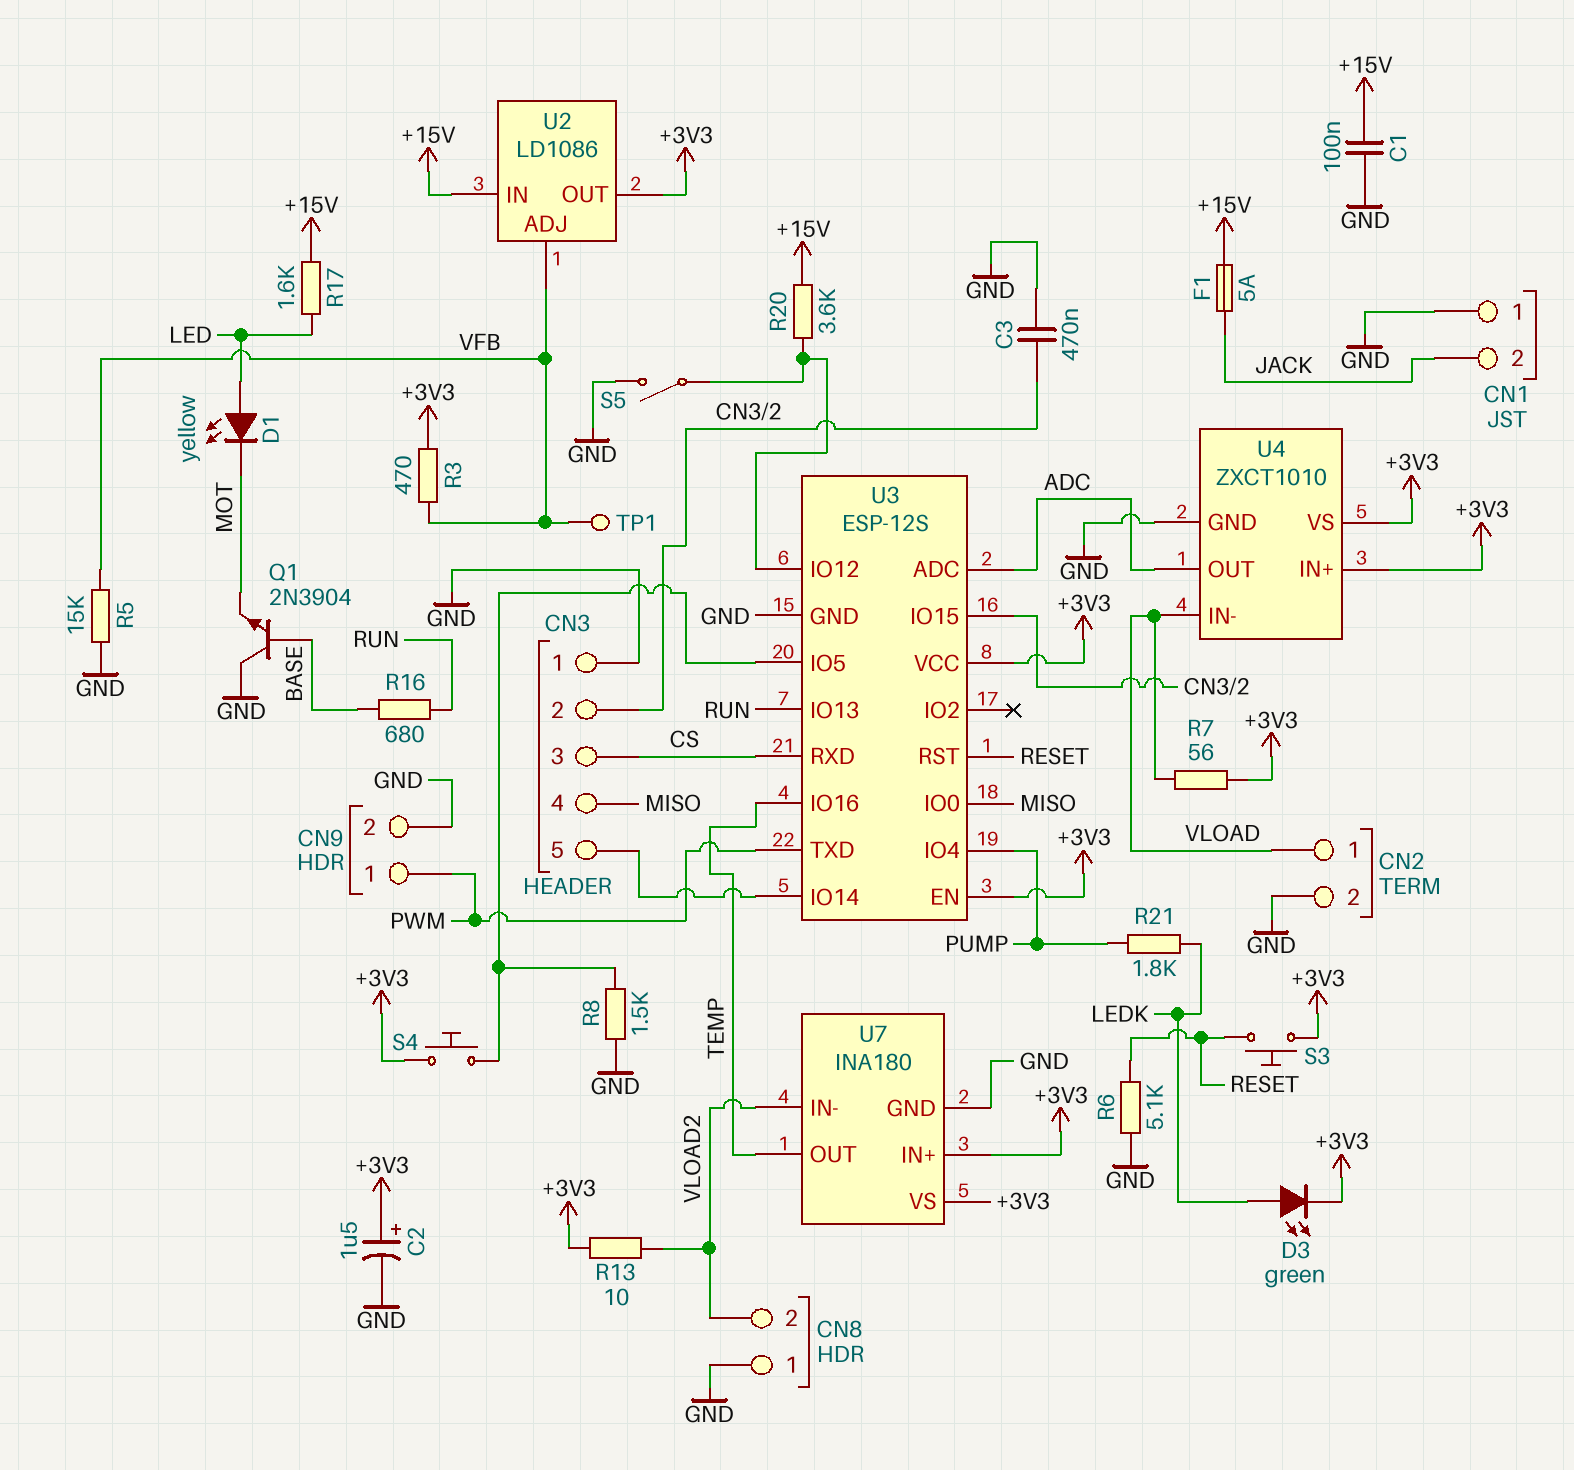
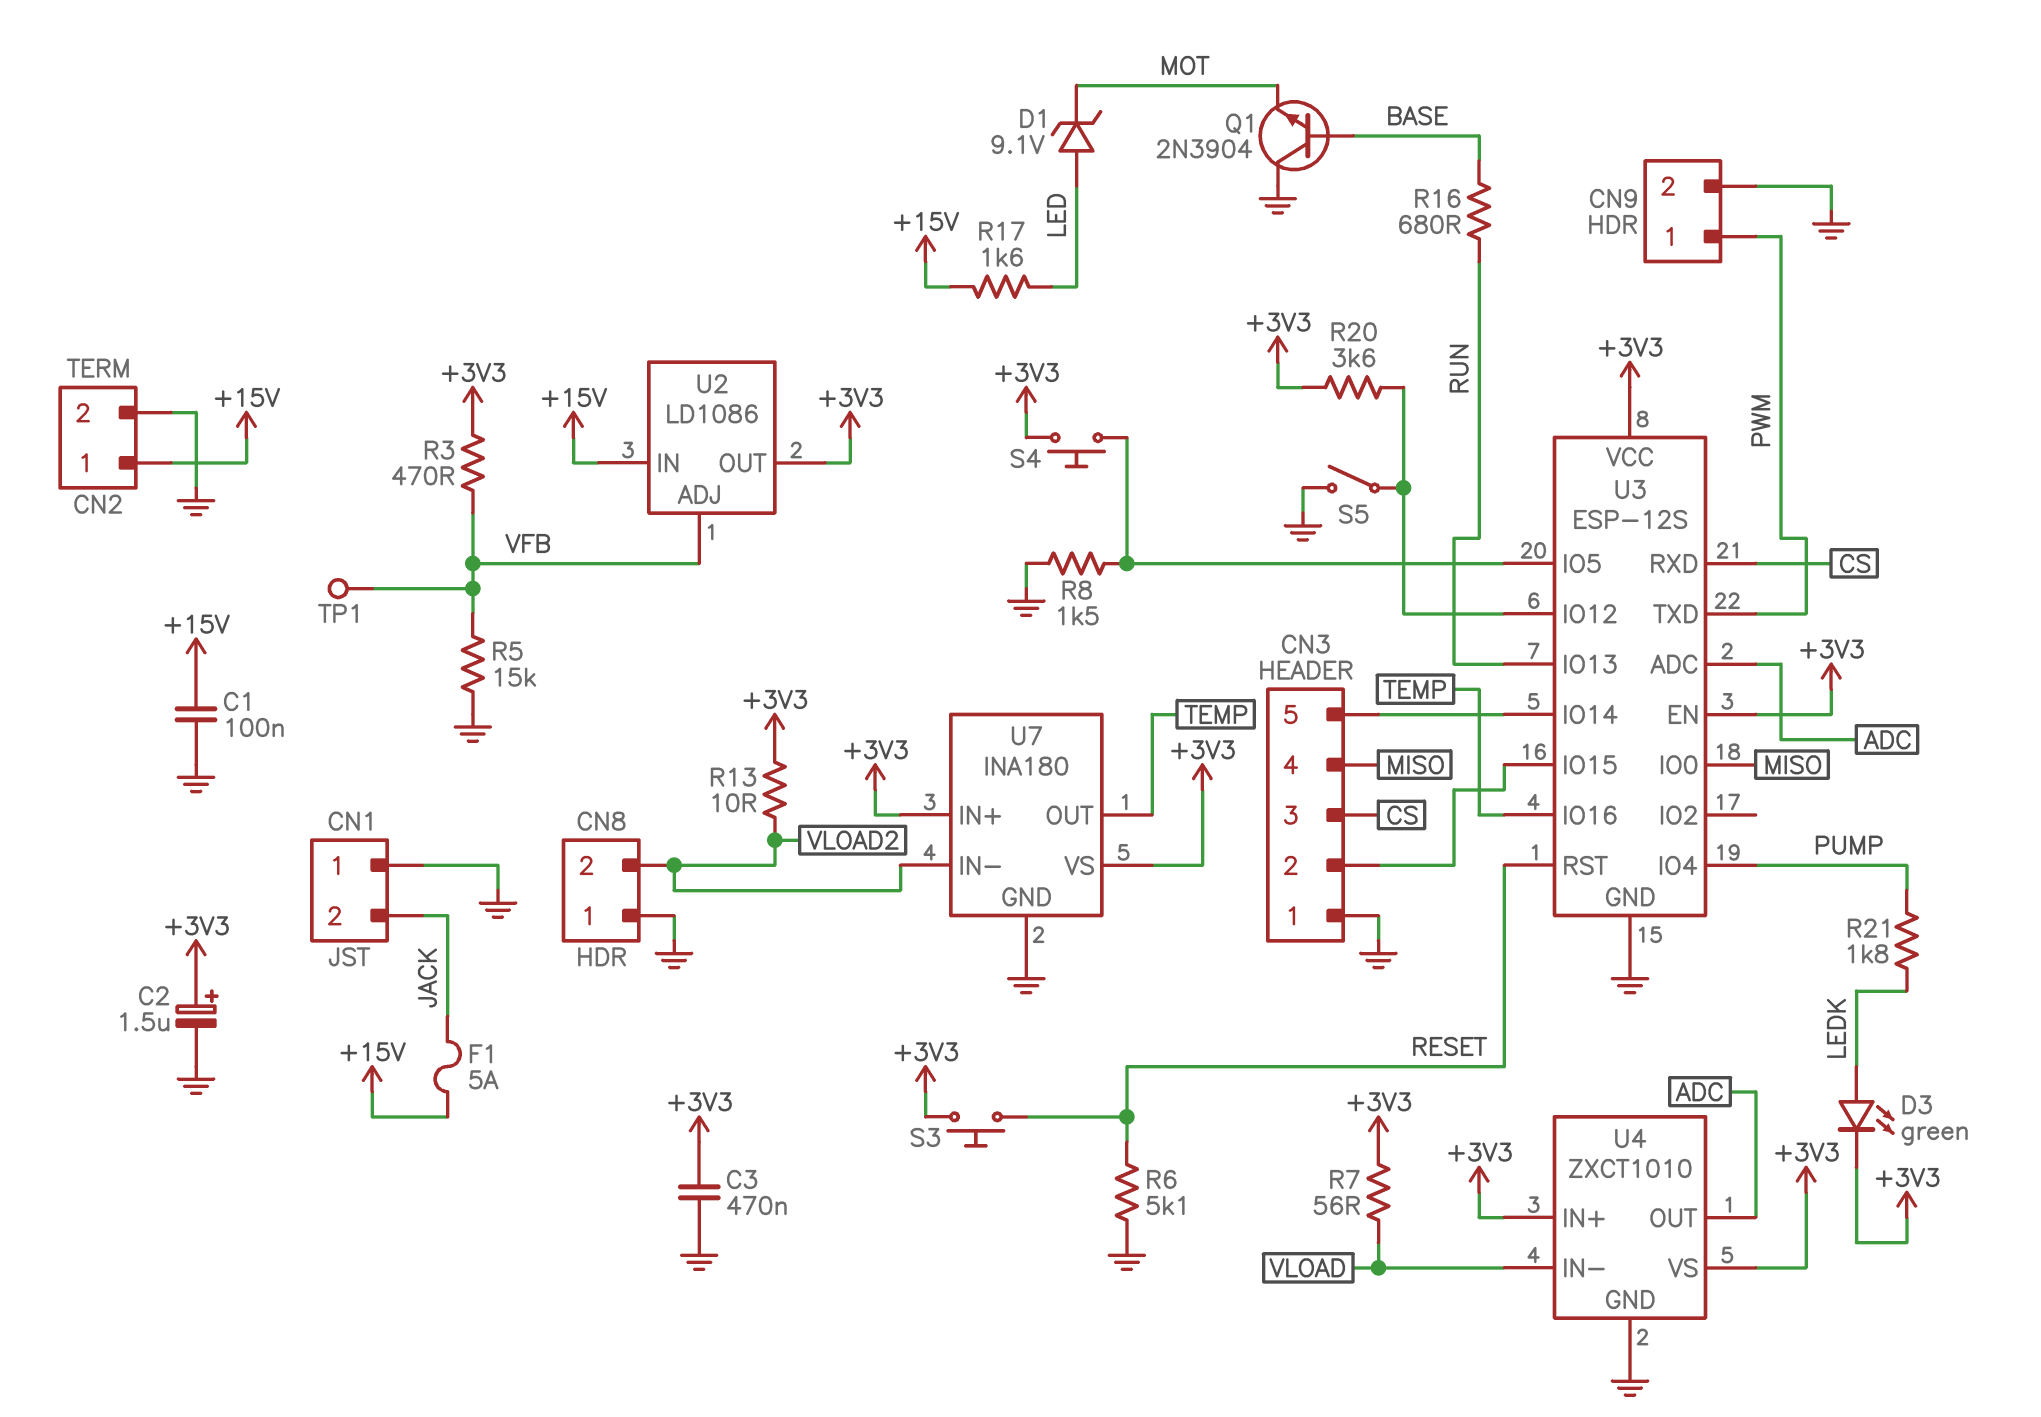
C3: 470nF (CN3/2, GND) -> 470nF (+3V3, GND)
CN2 pin 1: VLOAD -> +15V
D1: LED yellow (A LED, K MOT) -> zener 9.1V (A LED, K MOT)
R20: 3.6k (+15V, U3/IO12) -> 3.6k (+3V3, U3/IO12)

